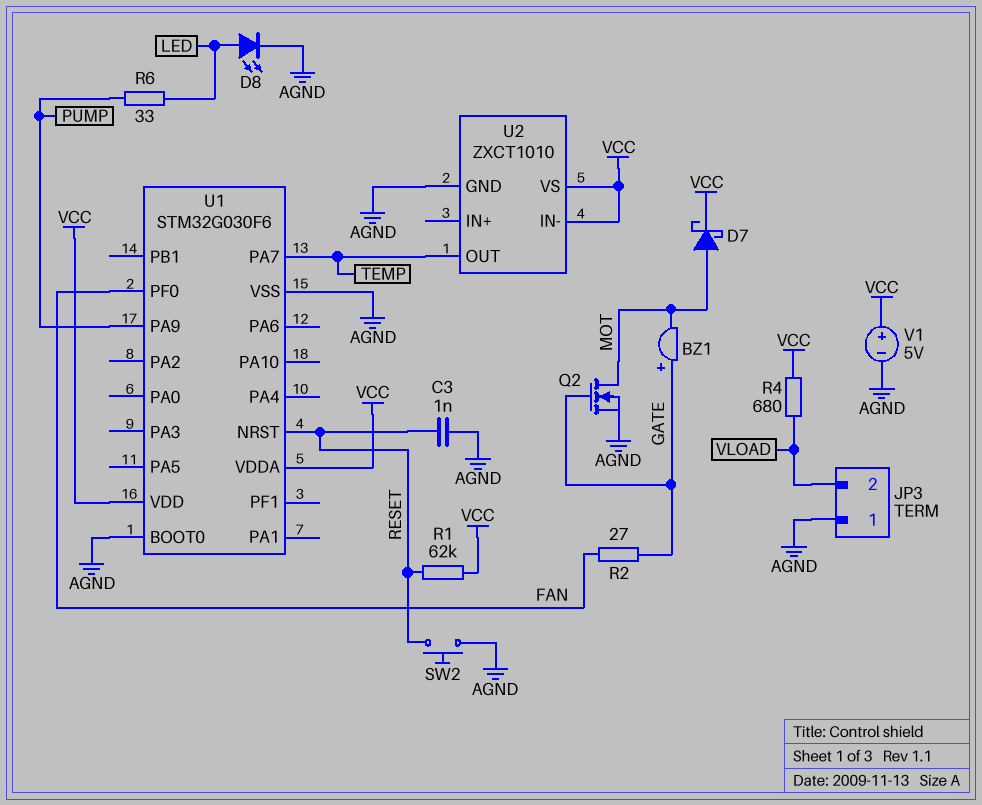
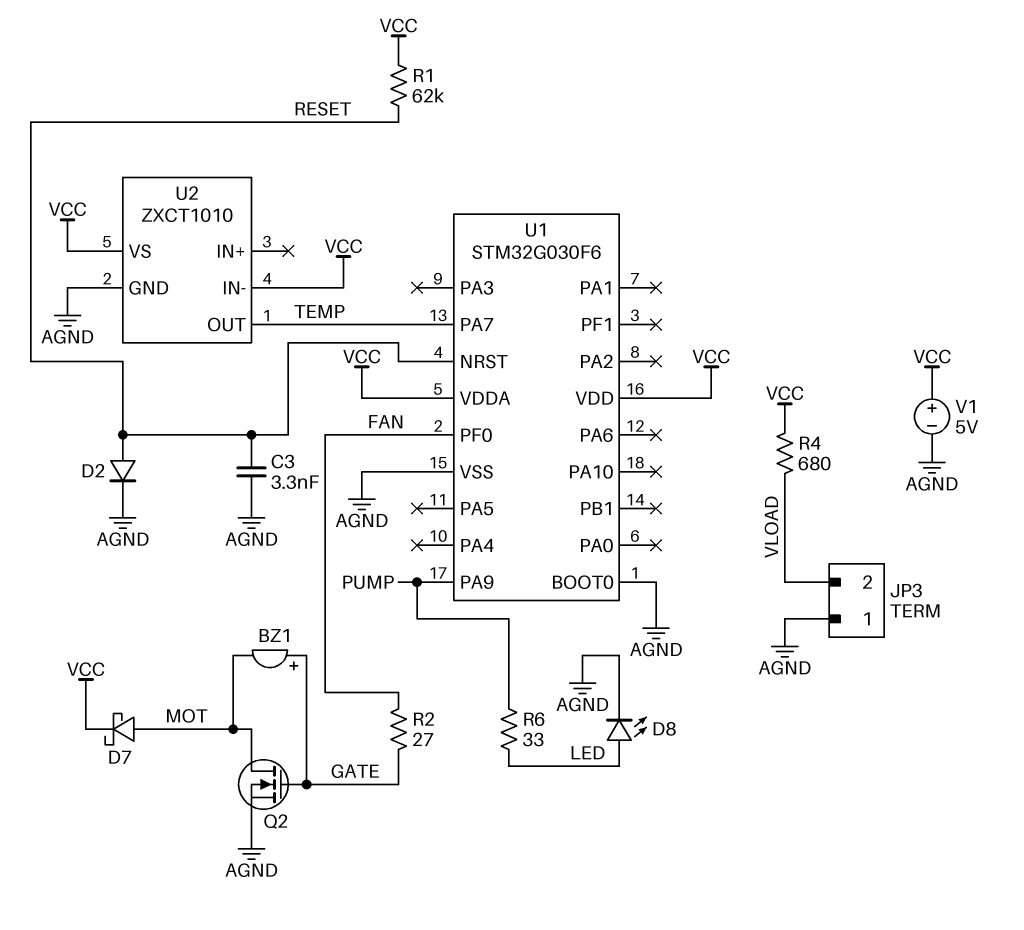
C3: 1nF (AGND, RESET) -> 3.3nF (AGND, RESET)
D2: none -> diode (A RESET, K AGND)
SW2: button (AGND, RESET) -> none

